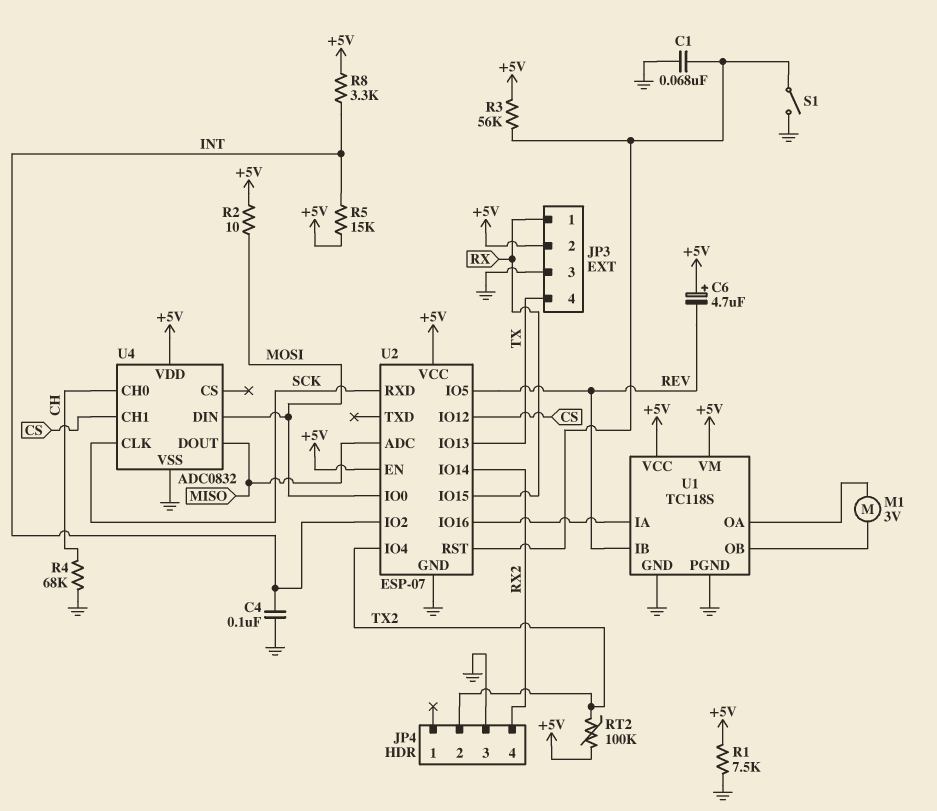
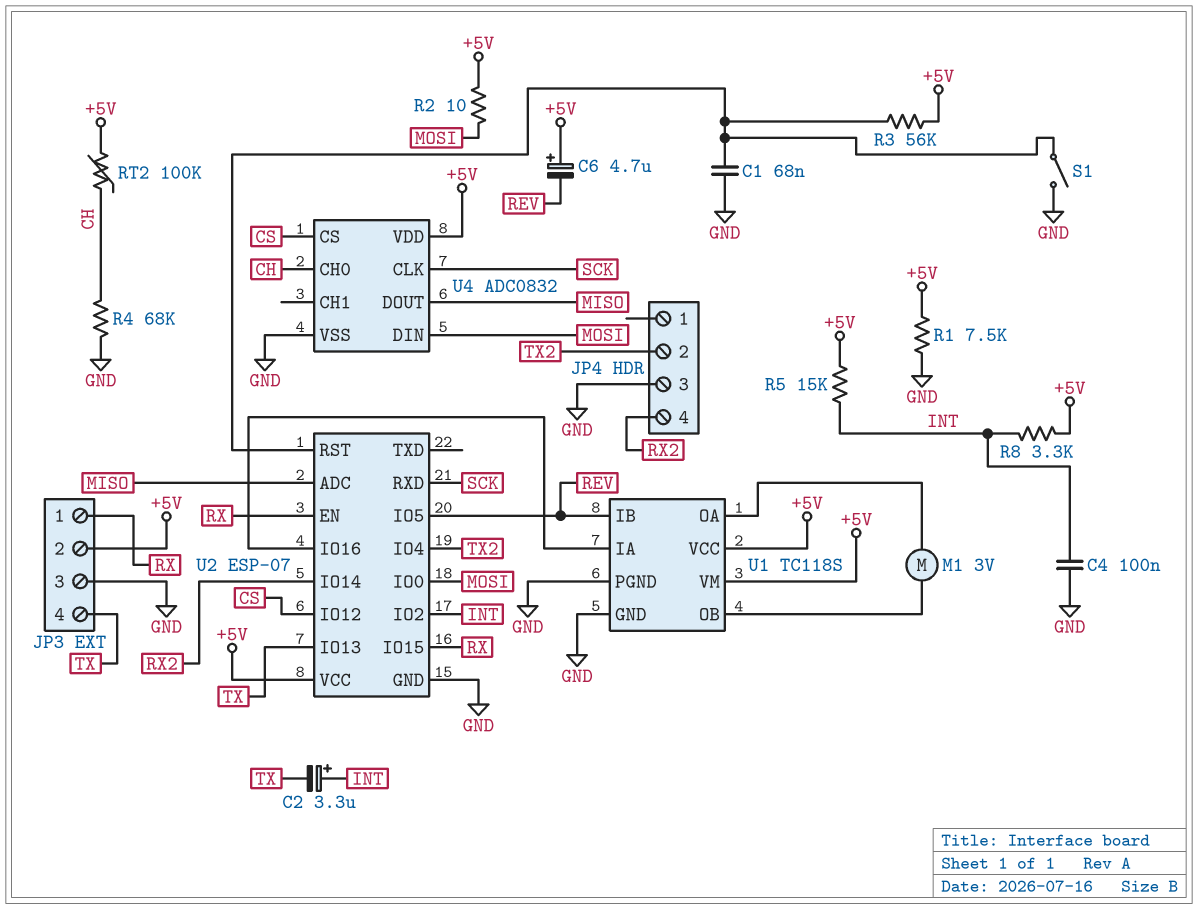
C2: none -> 3.3uF (plus INT, minus TX)
RT2: 100k (+5V, TX2) -> 100k (+5V, CH)
U2 pin EN: +5V -> RX
U4 pin CH1: CS -> none
U4 pin CS: none -> CS

